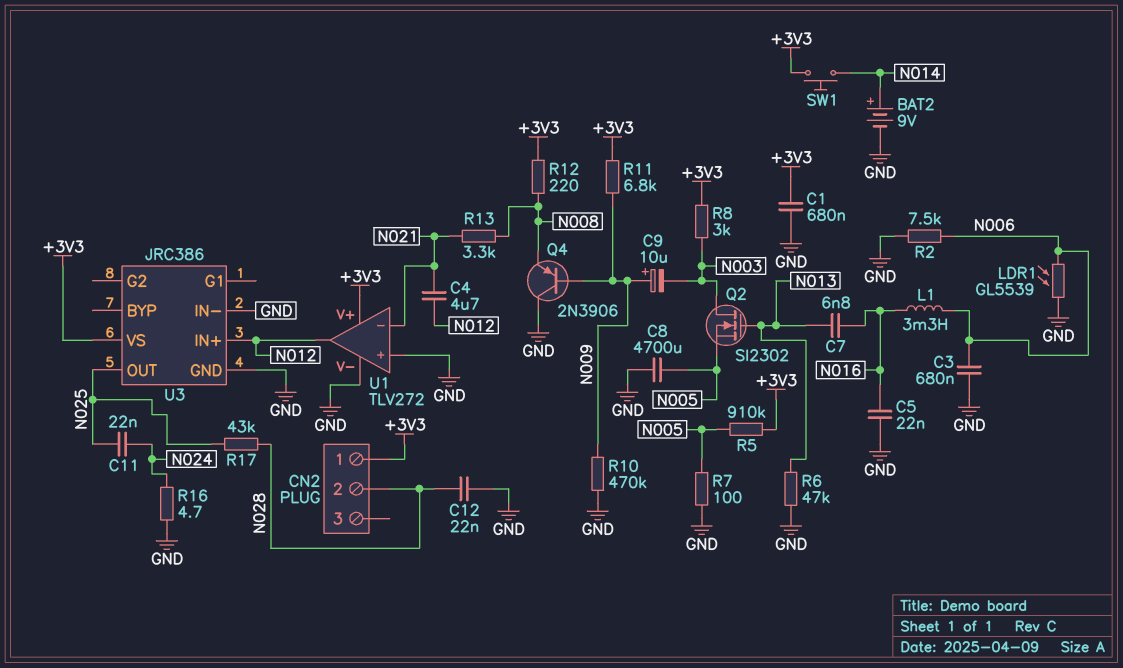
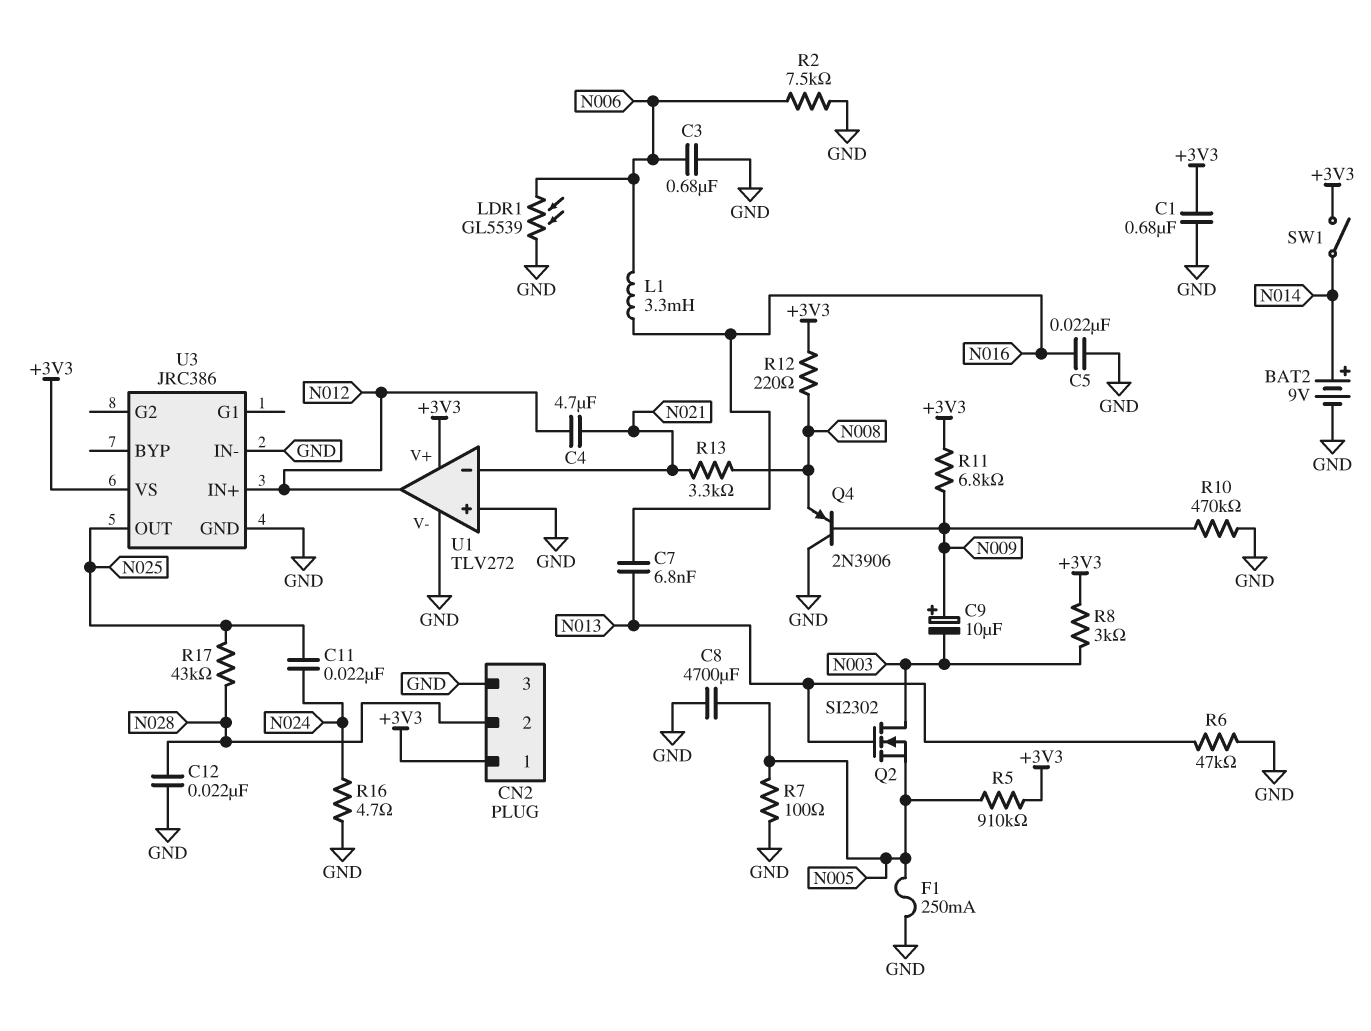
CN2 pin 3: none -> GND
F1: none -> 250mA (GND, N005)
SW1: button (+3V3, N014) -> switch (+3V3, N014)

